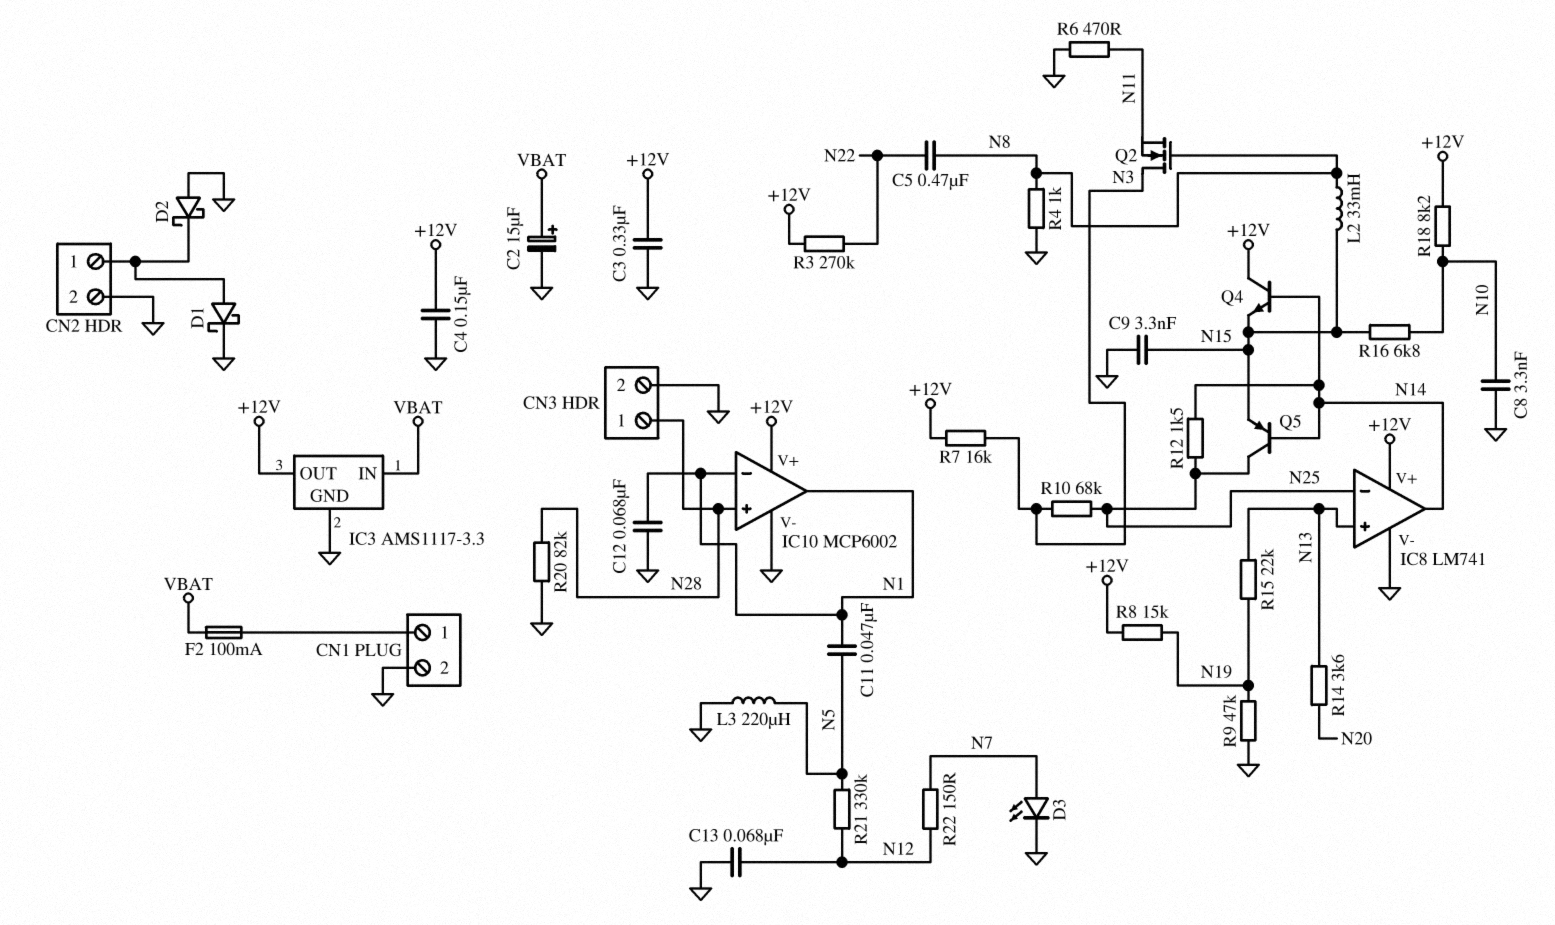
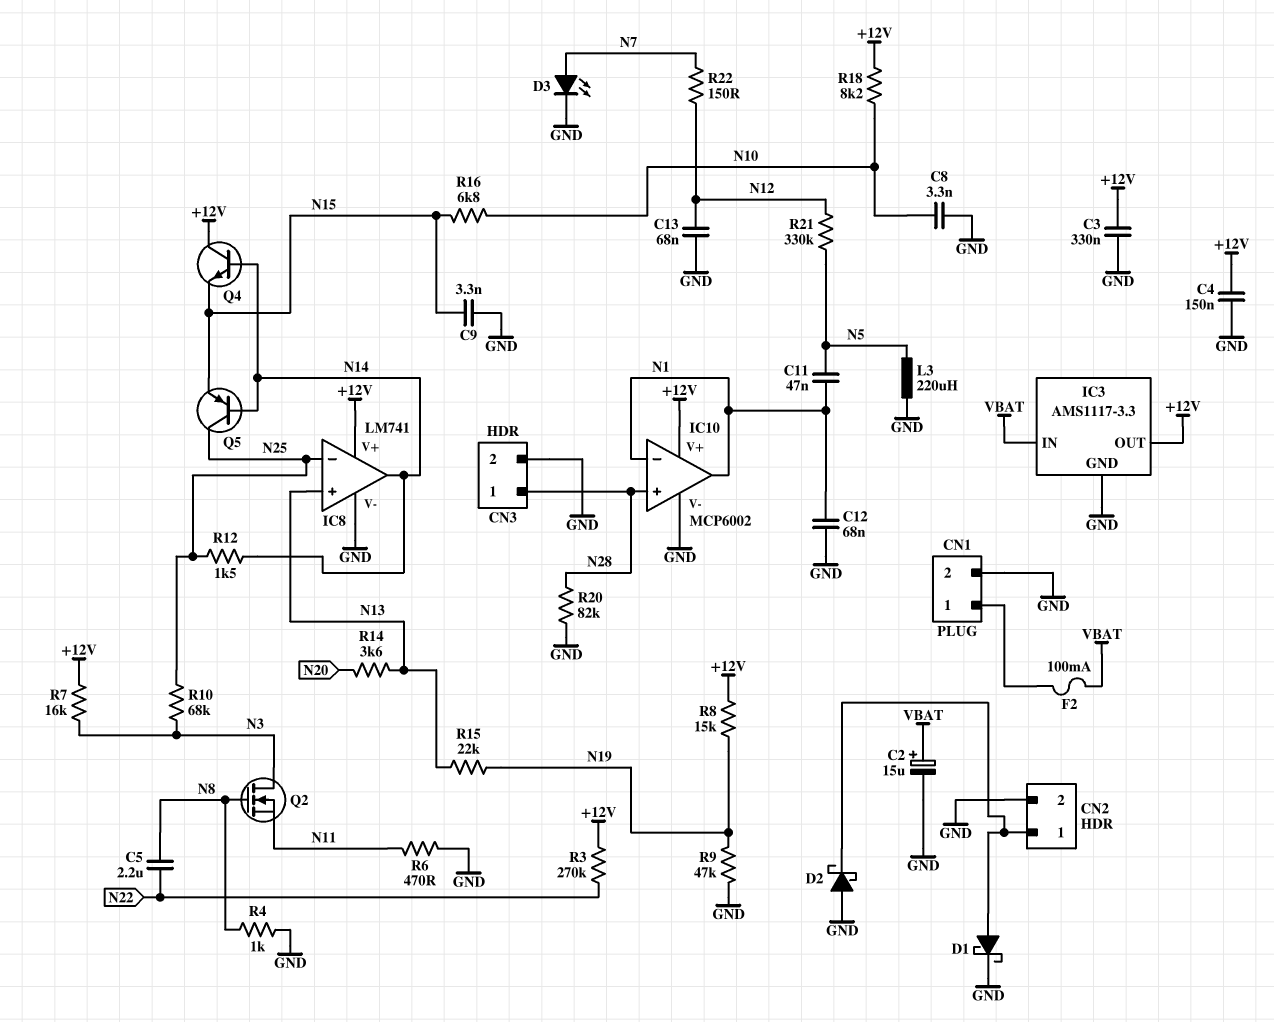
C5: 470nF (N8, N22) -> 2.2uF (N8, N22)
L2: 33mH (N8, N15) -> none

